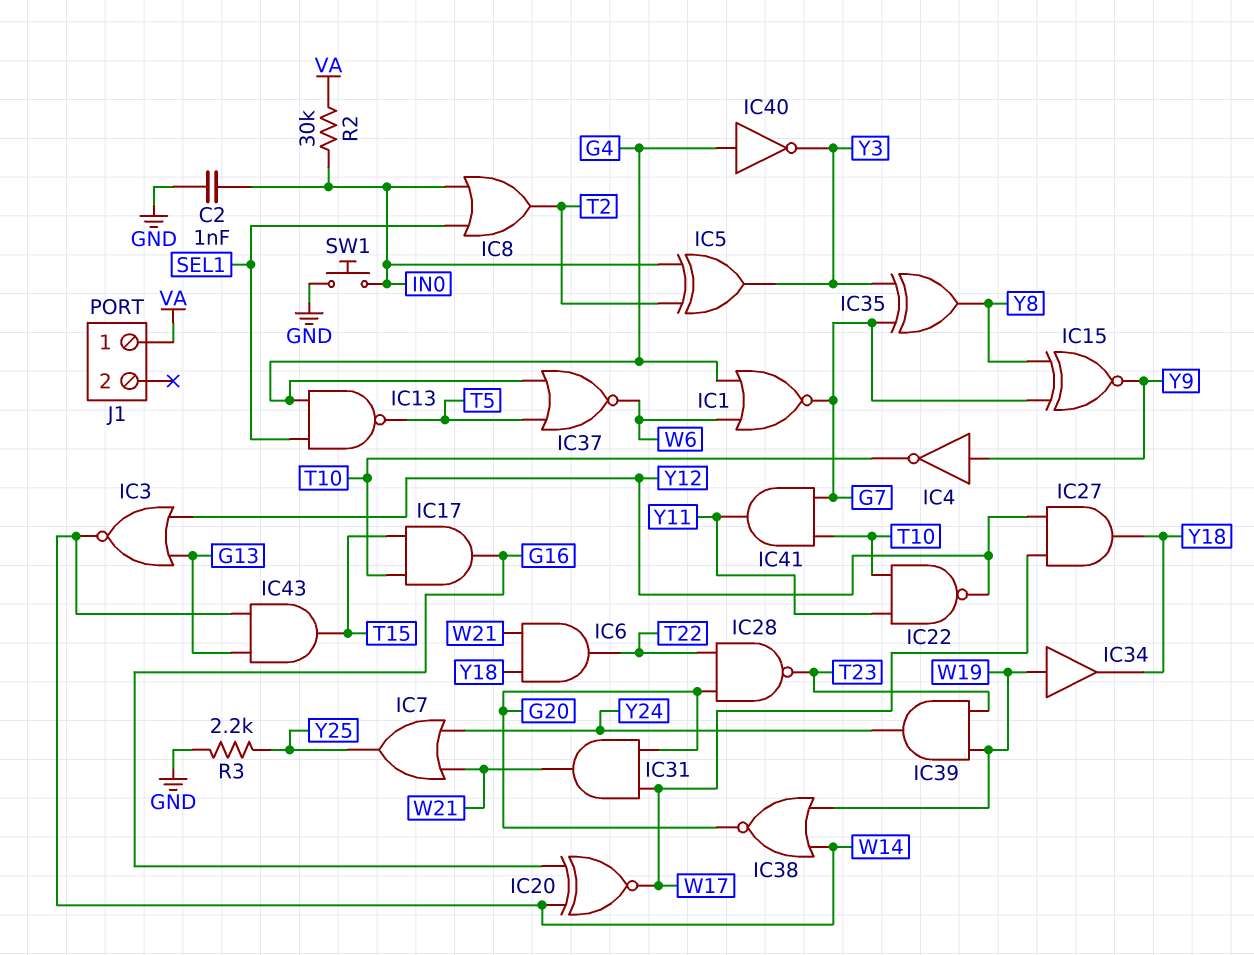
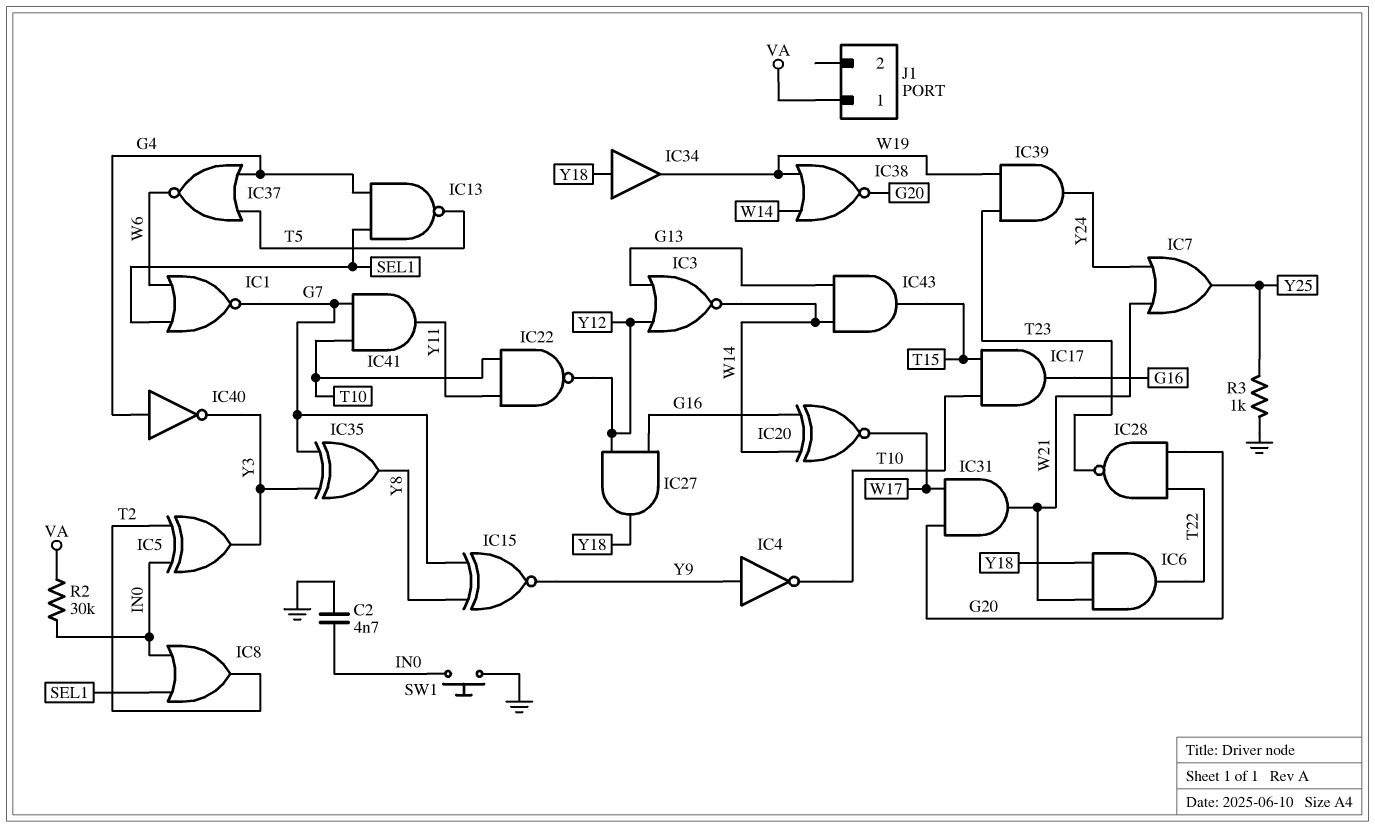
C2: 1nF (GND, IN0) -> 4.7nF (GND, IN0)
IC1: NOR (in G4, in W6, out G7) -> NOR (in SEL1, in W6, out G7)
IC27: AND (in W17, in Y12, out Y18) -> AND (in G16, in Y12, out Y18)
IC34: buffer (in W19, out Y18) -> buffer (in Y18, out W19)
R3: 2.2k (GND, Y25) -> 1k (GND, Y25)

